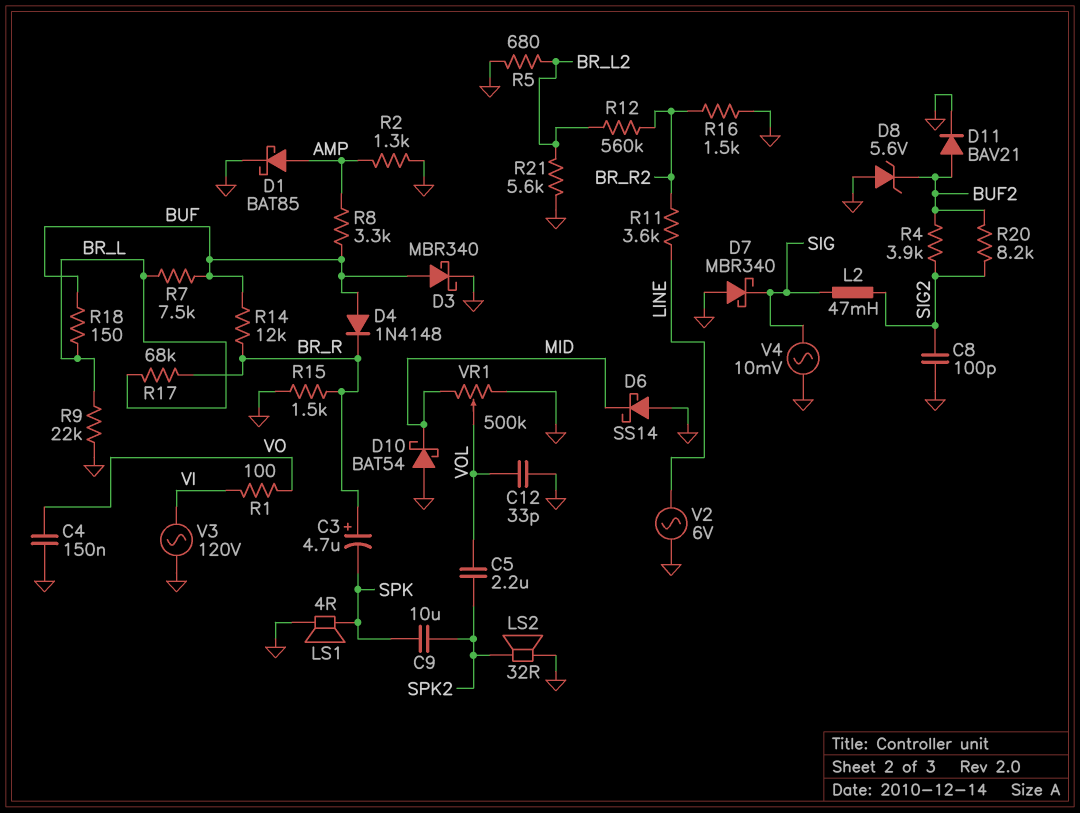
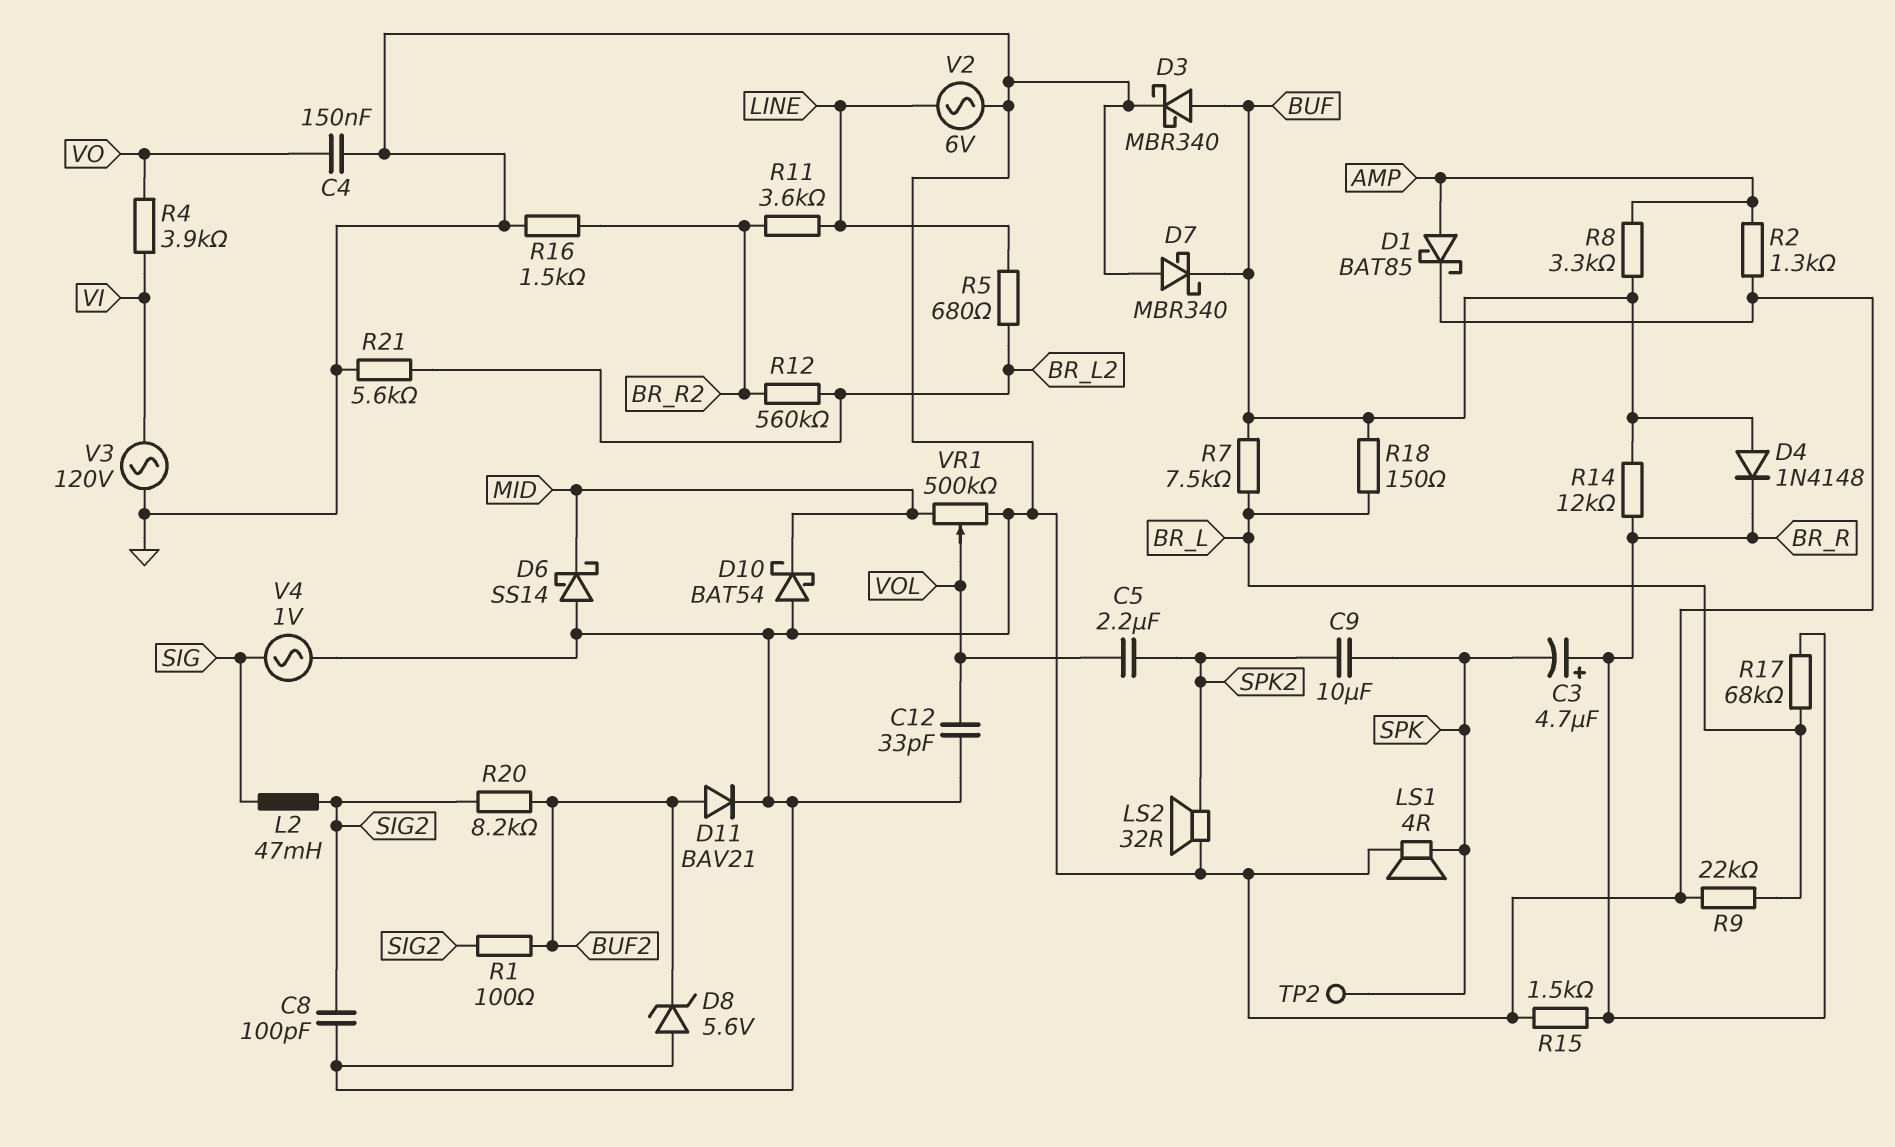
D7: schottky MBR340 (A GND, K SIG) -> schottky MBR340 (A GND, K BUF)
R1: 100 (VI, VO) -> 100 (BUF2, SIG2)
R4: 3.9k (BUF2, SIG2) -> 3.9k (VI, VO)
R5: 680 (BR_L2, GND) -> 680 (BR_L2, LINE)
TP2: none -> test point (SPK)
V4: AC 10mV (GND, SIG) -> AC 1V (GND, SIG)

